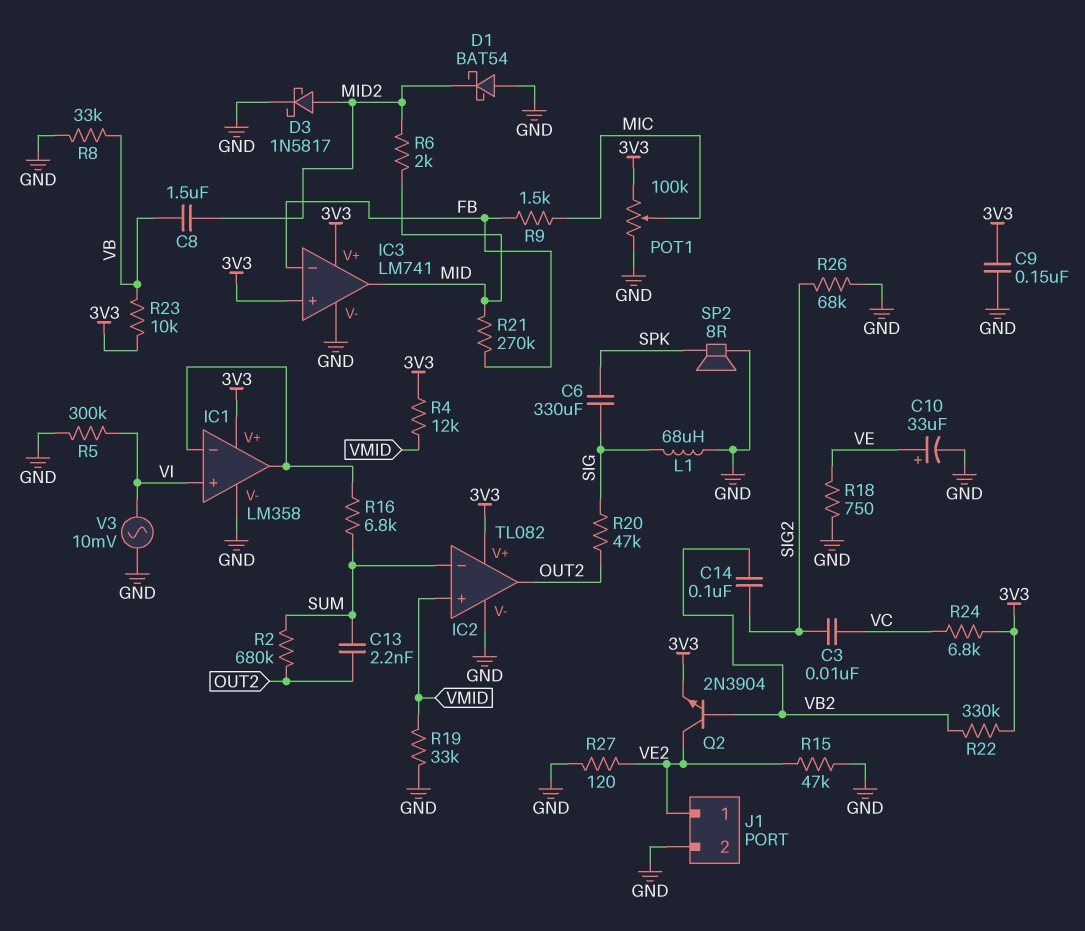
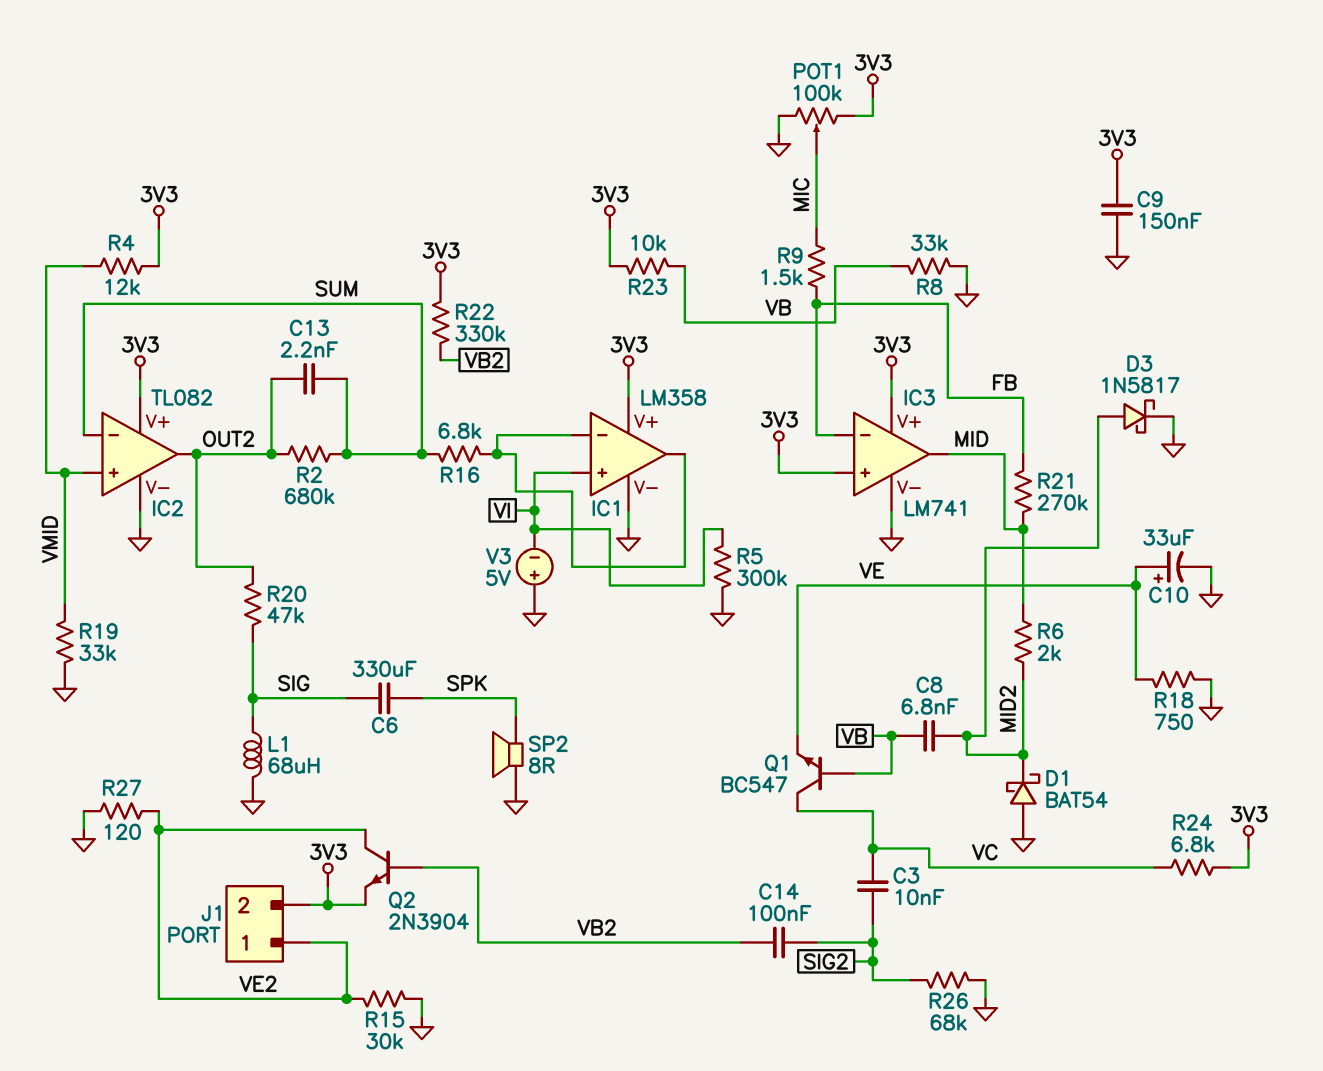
C8: 1.5uF (MID2, VB) -> 6.8nF (MID2, VB)
J1 pin 2: GND -> 3V3
Q1: none -> NPN BC547 (B VB, C VC, E VE)
R15: 47k (GND, VE2) -> 30k (GND, VE2)
V3: AC 10mV (GND, VI) -> 5V (plus GND, minus VI)

